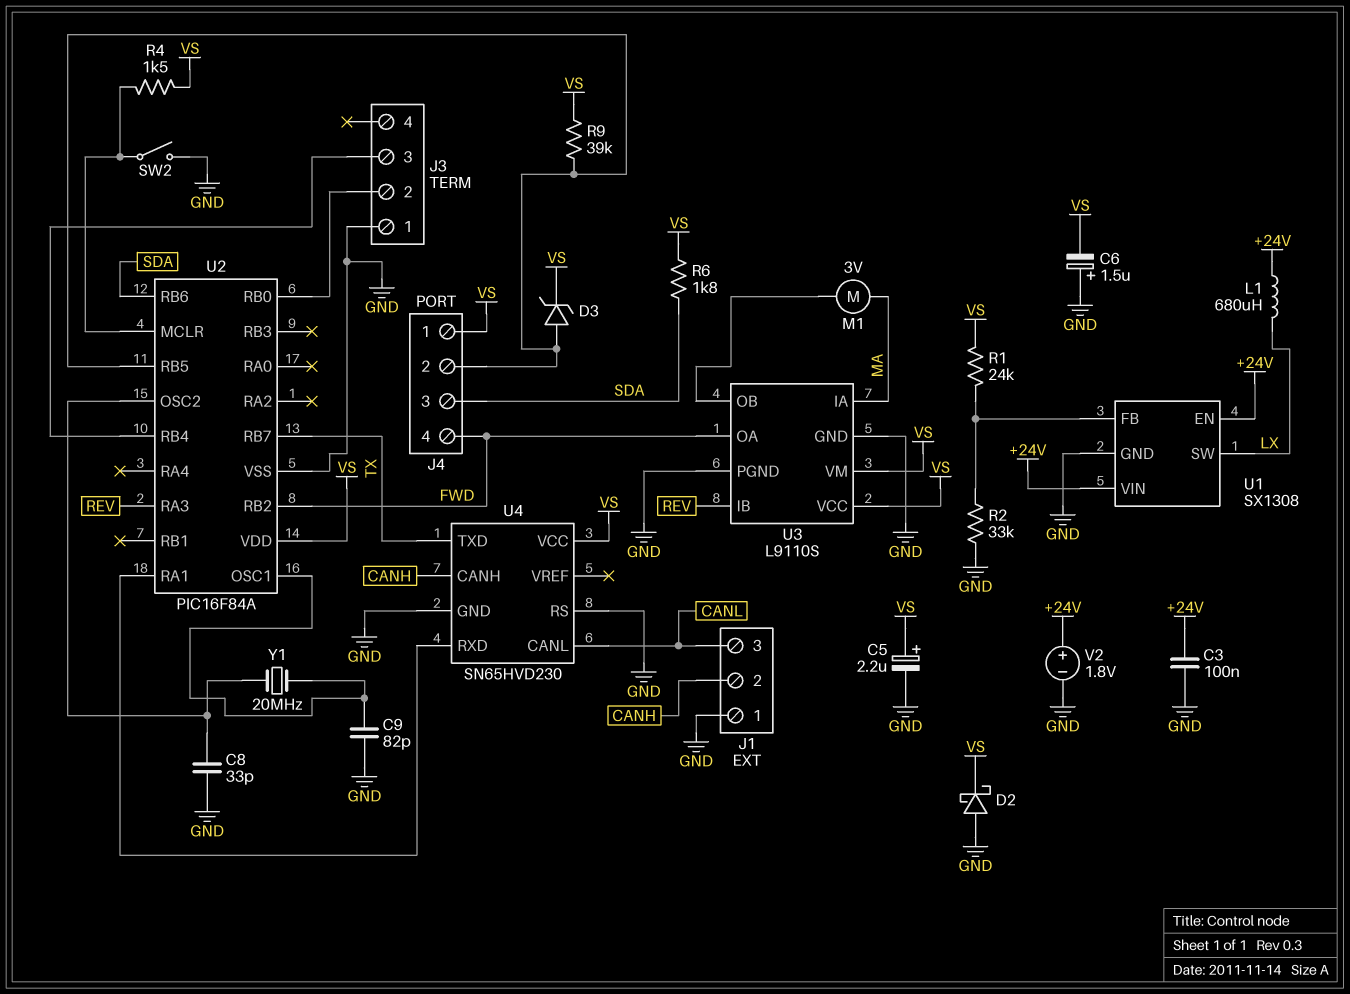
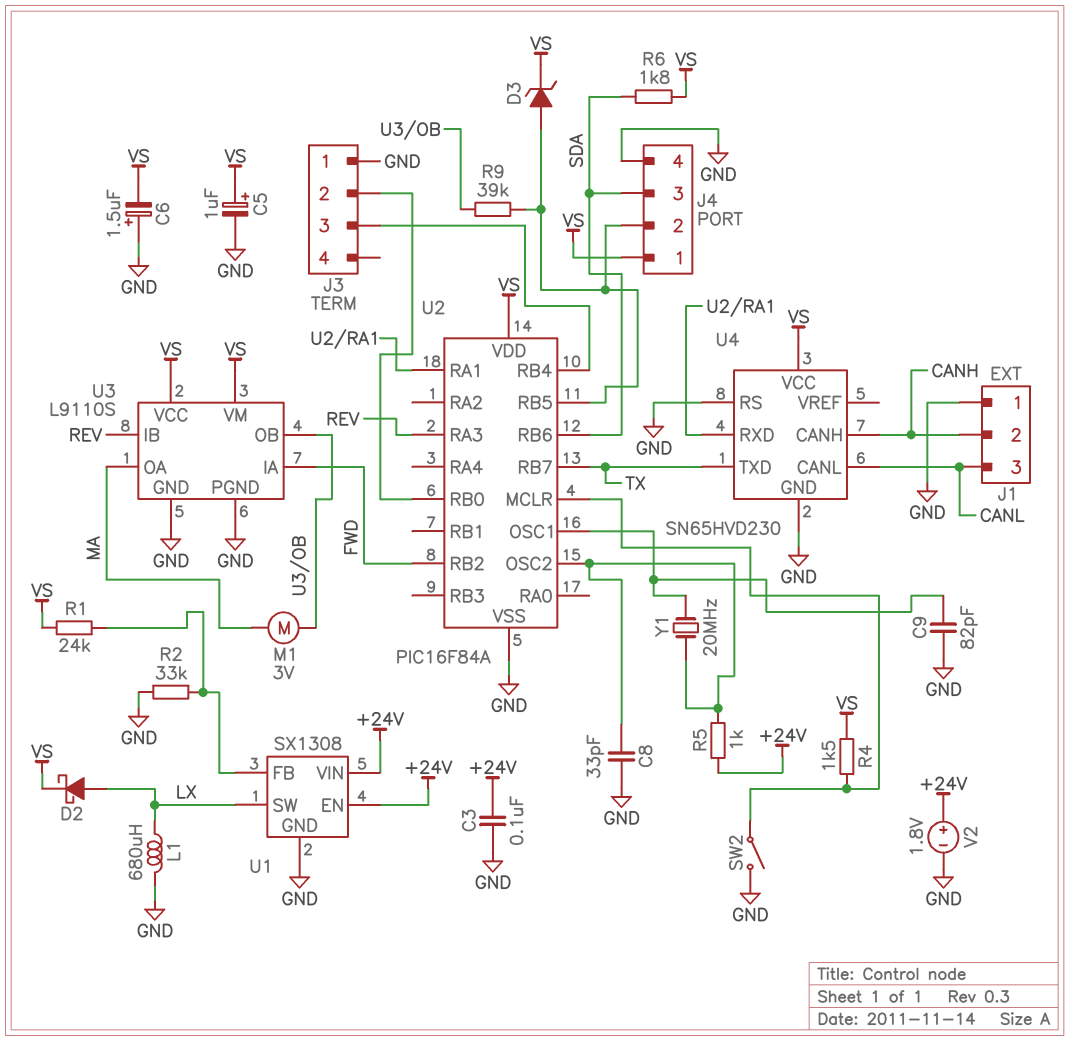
C5: 2.2uF (plus VS, minus GND) -> 1uF (plus VS, minus GND)
D2: schottky (A GND, K VS) -> schottky (A LX, K VS)
J4 pin 4: FWD -> GND
L1: 680uH (+24V, LX) -> 680uH (GND, LX)
R5: none -> 1k (+24V, U2/OSC2)
R9: 39k (J4/2, VS) -> 39k (J4/2, U3/OB)
U3 pin IA: MA -> FWD
U3 pin OA: FWD -> MA

